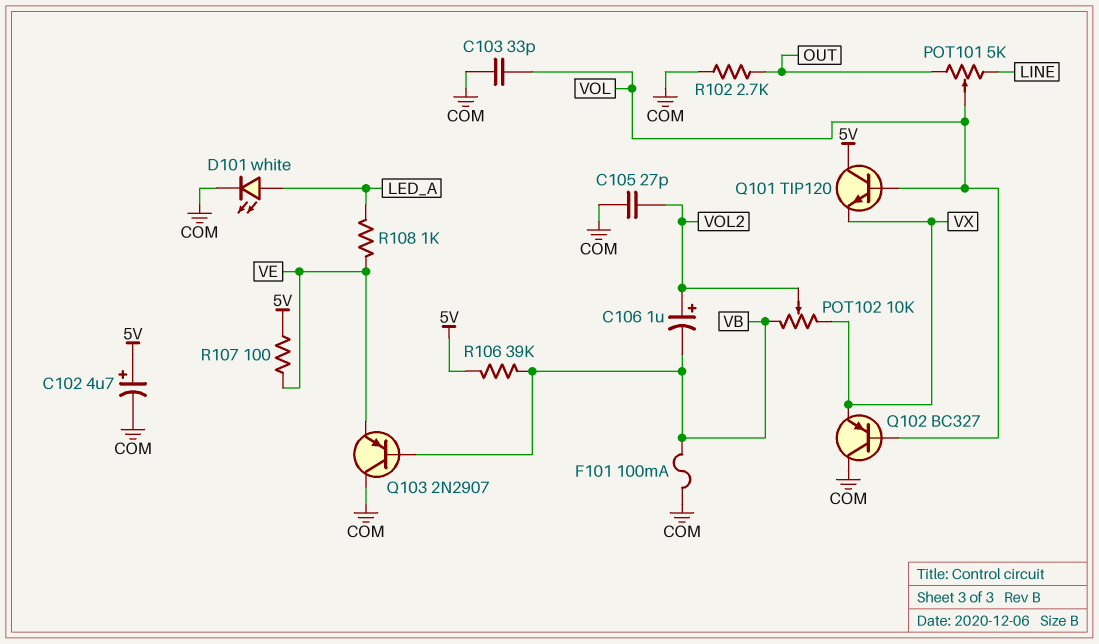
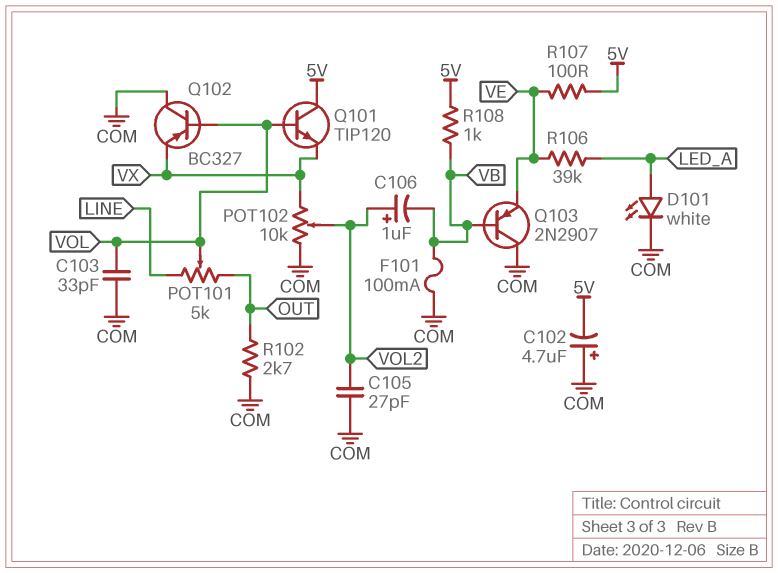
C102: 4.7uF (plus 5V, minus COM) -> 4.7uF (plus COM, minus 5V)
POT102: 10k (VB, VX, wiper VOL2) -> 10k (COM, VX, wiper VOL2)
R106: 39k (5V, VB) -> 39k (LED_A, VE)
R108: 1k (LED_A, VE) -> 1k (5V, VB)

